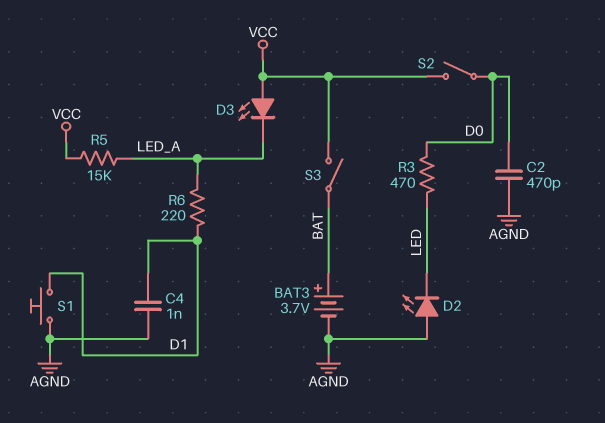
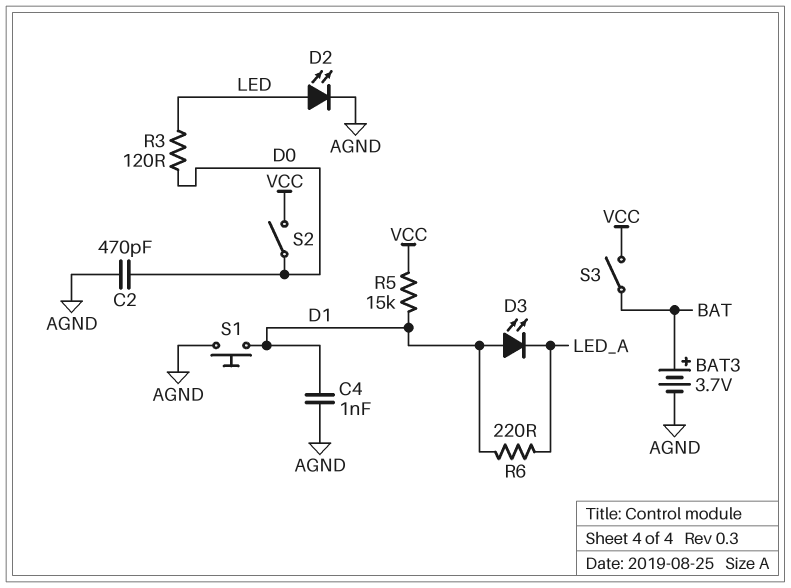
D2: LED (A AGND, K LED) -> LED (A LED, K AGND)
D3: LED (A VCC, K LED_A) -> LED (A D1, K LED_A)
R3: 470 (D0, LED) -> 120 (D0, LED)
R5: 15k (LED_A, VCC) -> 15k (D1, VCC)

